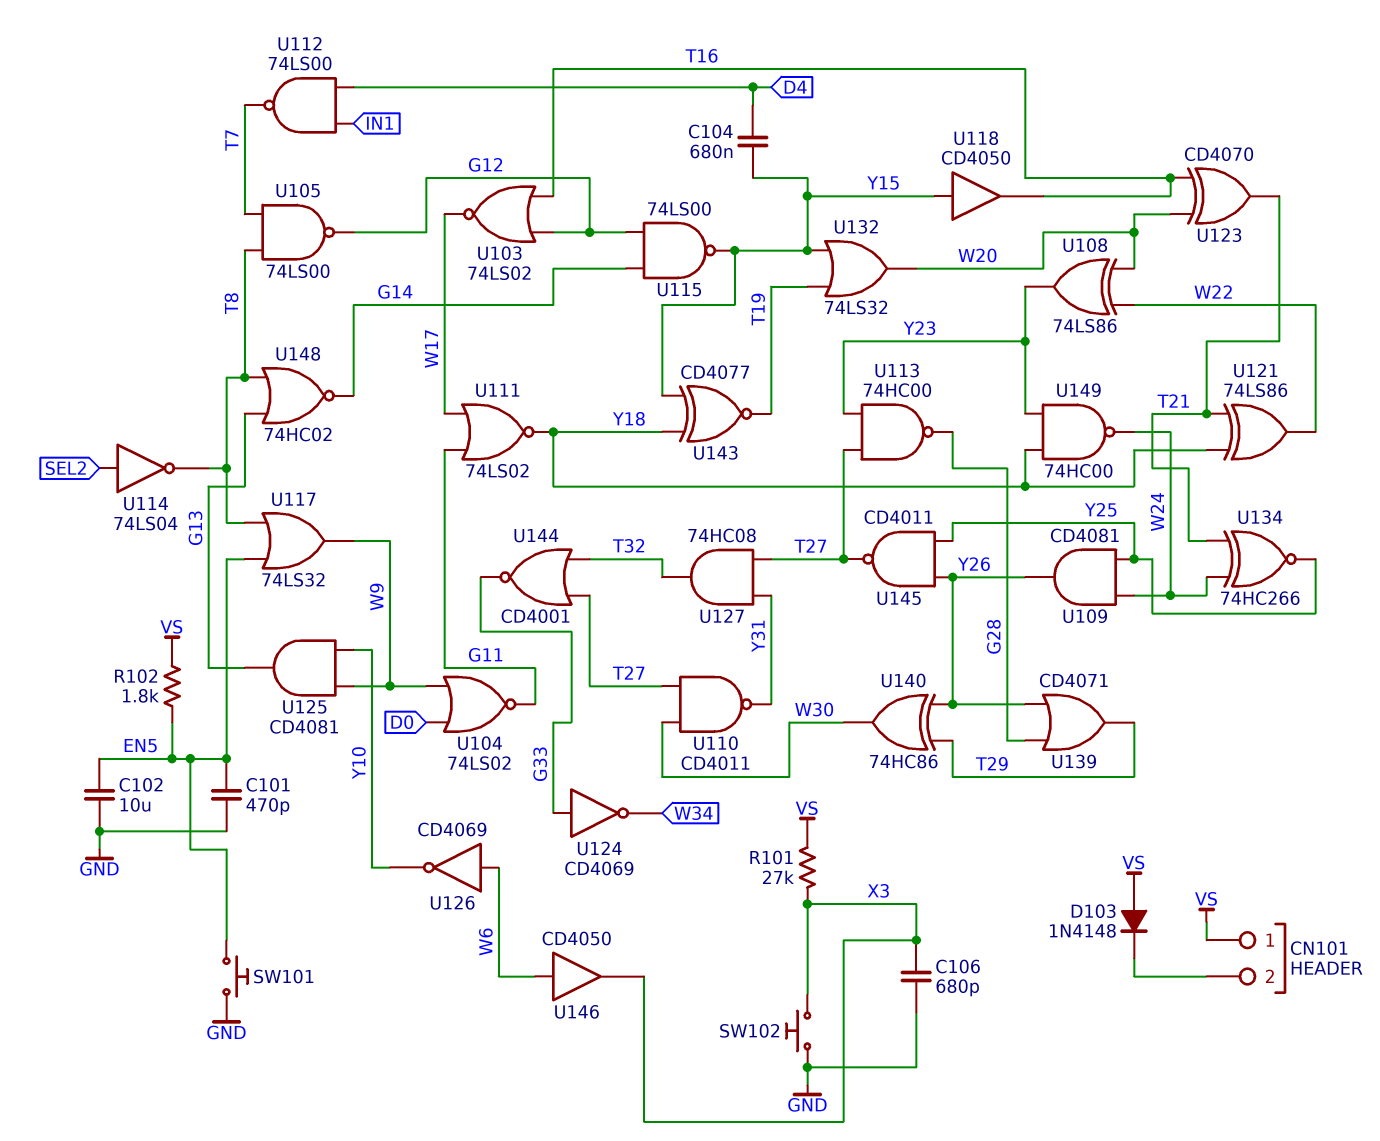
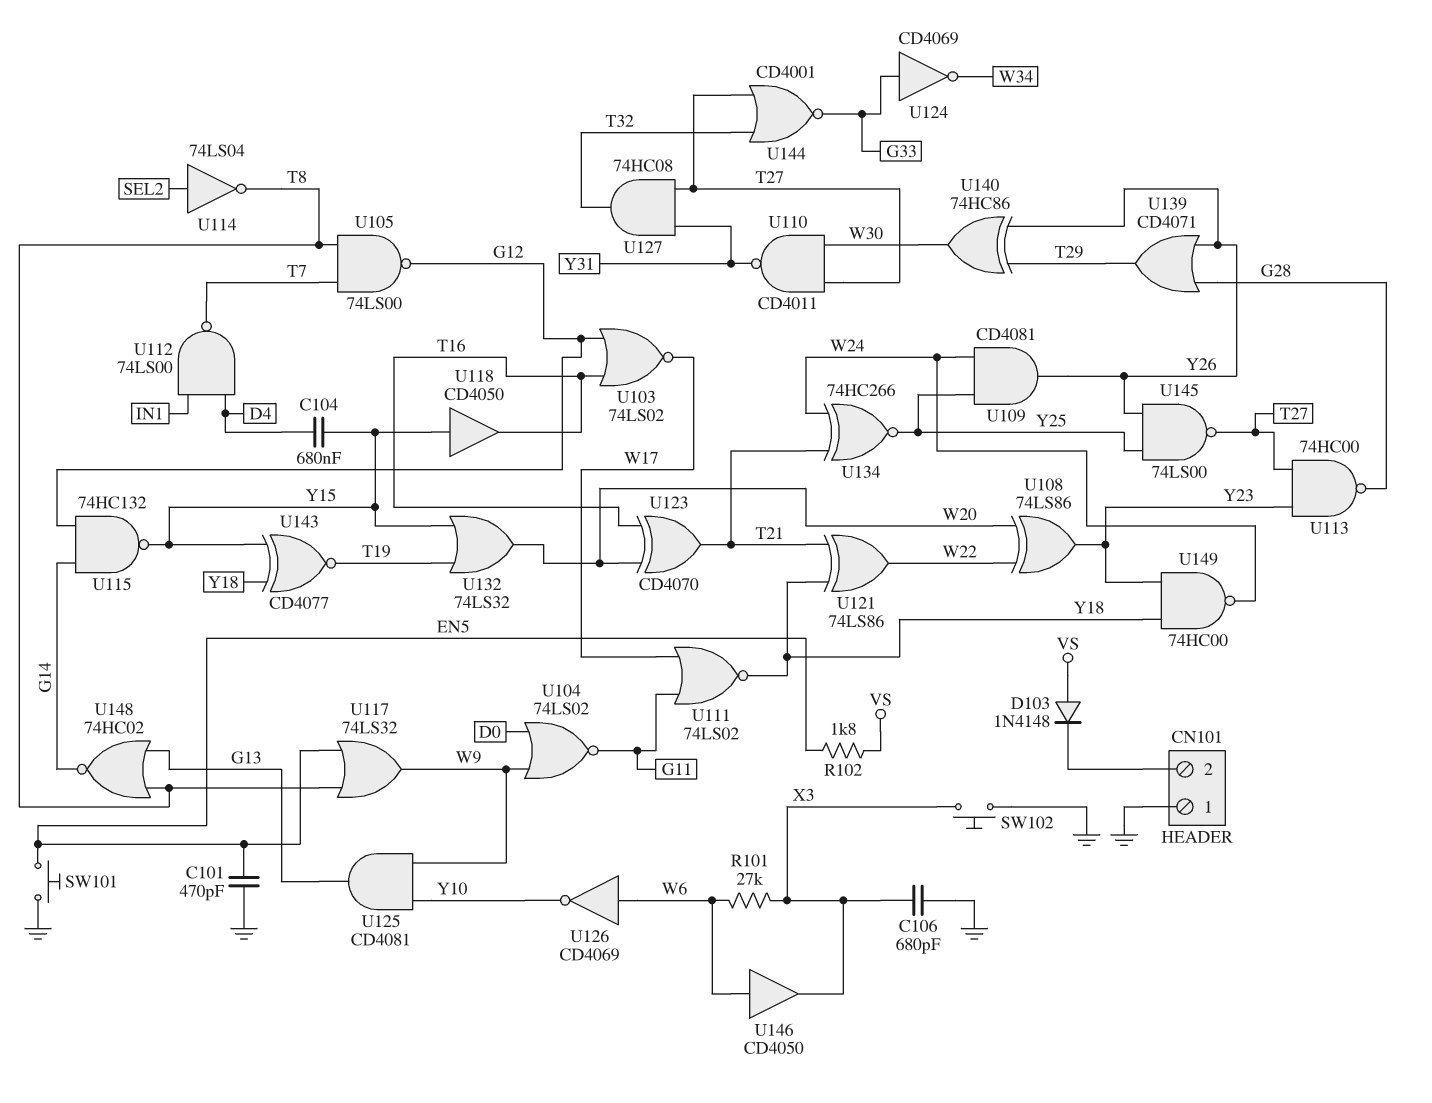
C102: 10uF (EN5, GND) -> none
CN101 pin 1: VS -> GND
R101: 27k (VS, X3) -> 27k (W6, X3)
U115: NAND 74LS00 (in G12, in G14, out Y15) -> NAND 74HC132 (in G12, in G14, out Y15)
U145: NAND CD4011 (in Y25, in Y26, out T27) -> NAND 74LS00 (in Y25, in Y26, out T27)

